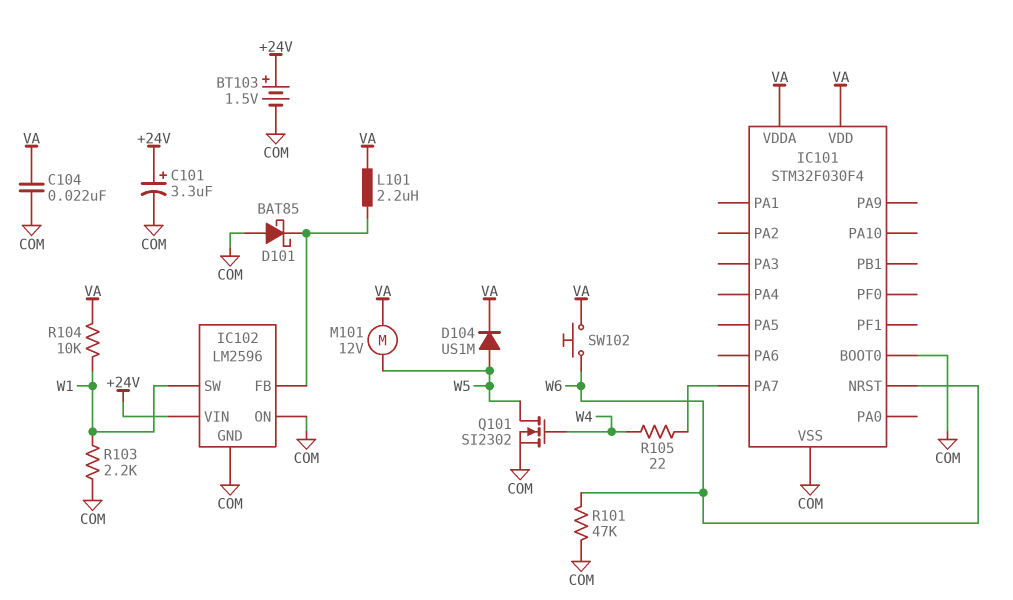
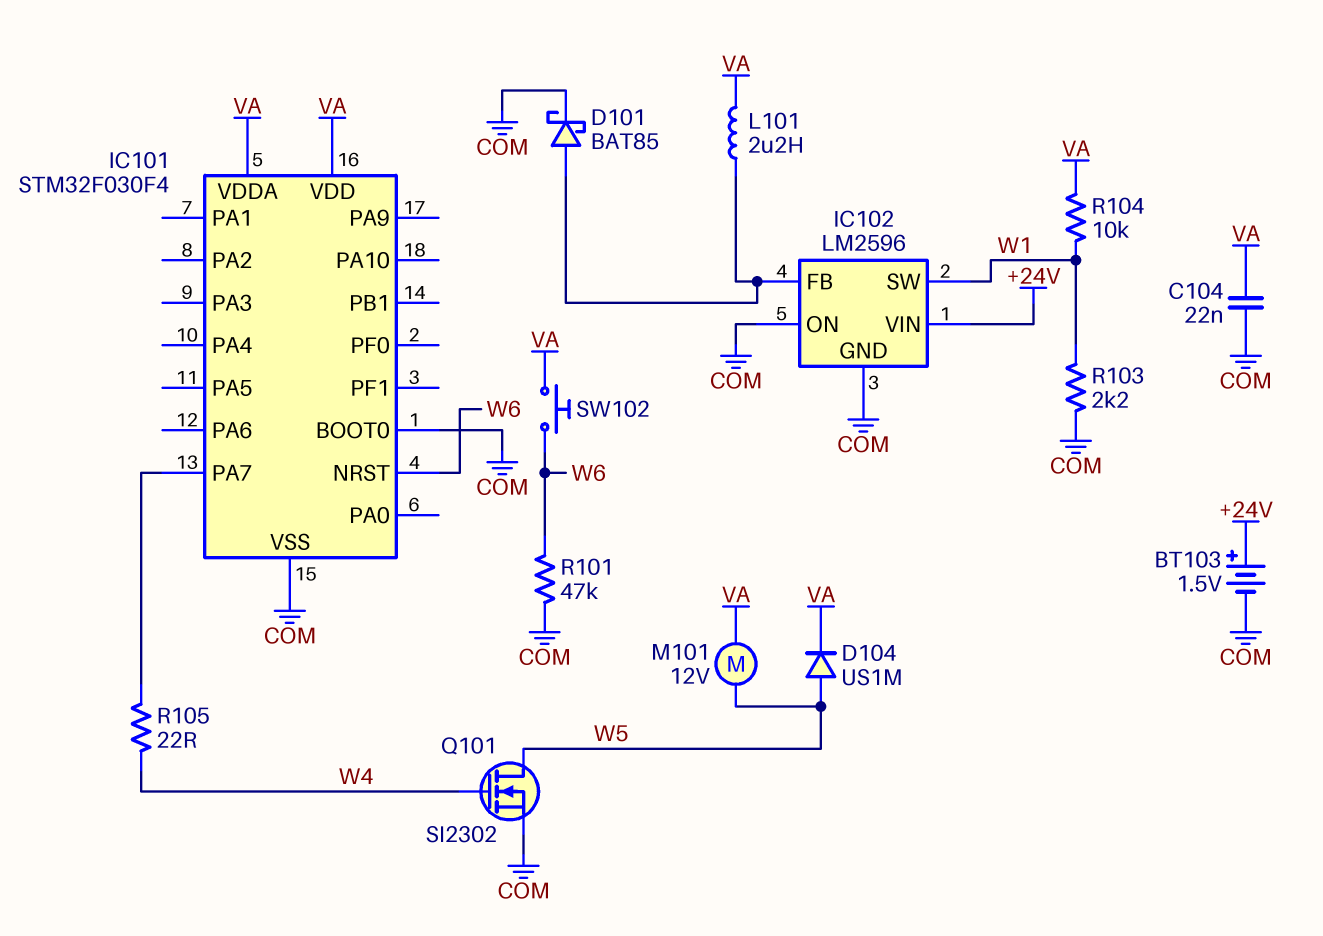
C101: 3.3uF (plus +24V, minus COM) -> none
D101: schottky BAT85 (A COM, K IC102/FB) -> schottky BAT85 (A IC102/FB, K COM)

